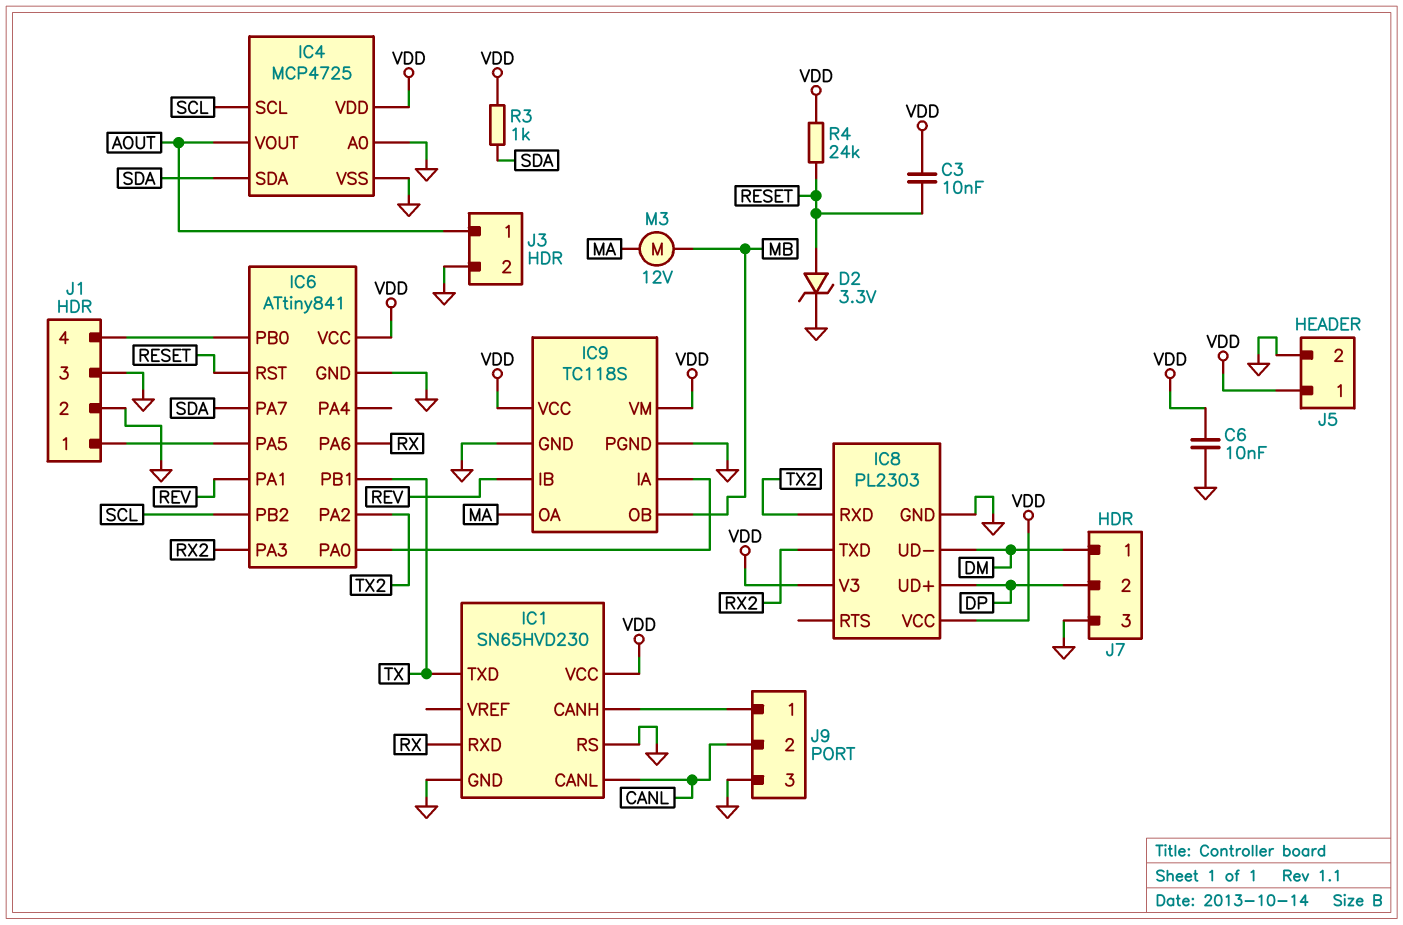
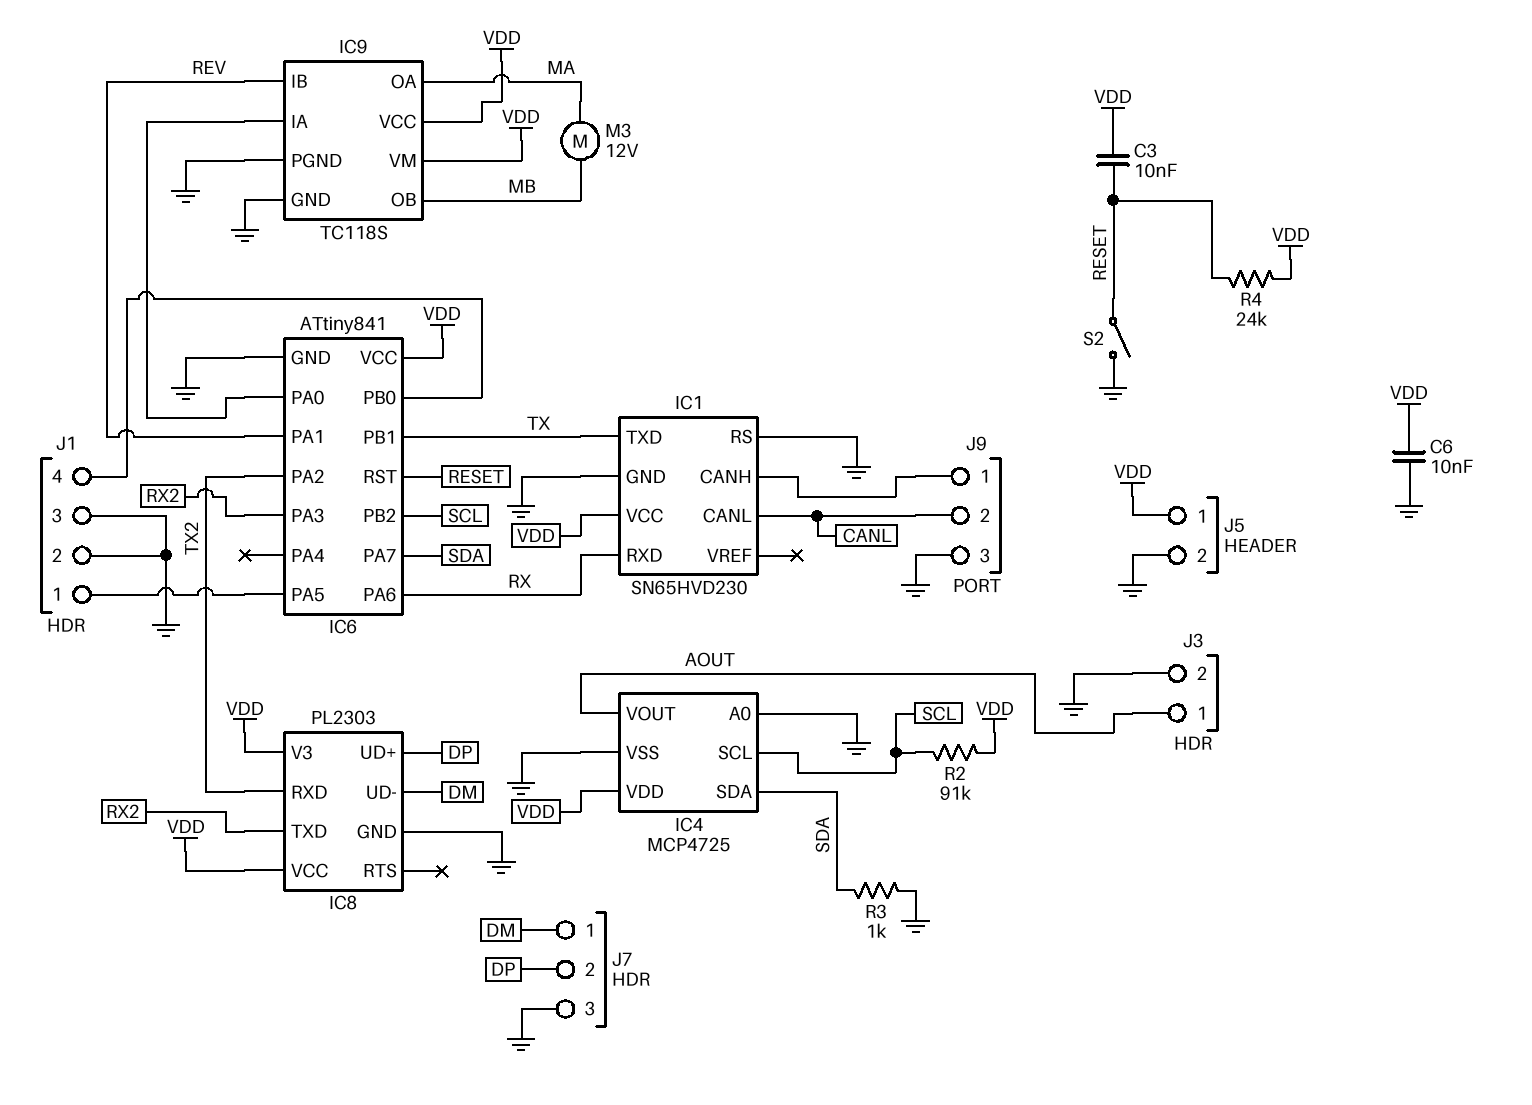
D2: zener 3.3V (A RESET, K GND) -> none
R2: none -> 91k (SCL, VDD)
R3: 1k (SDA, VDD) -> 1k (GND, SDA)
S2: none -> switch (GND, RESET)

